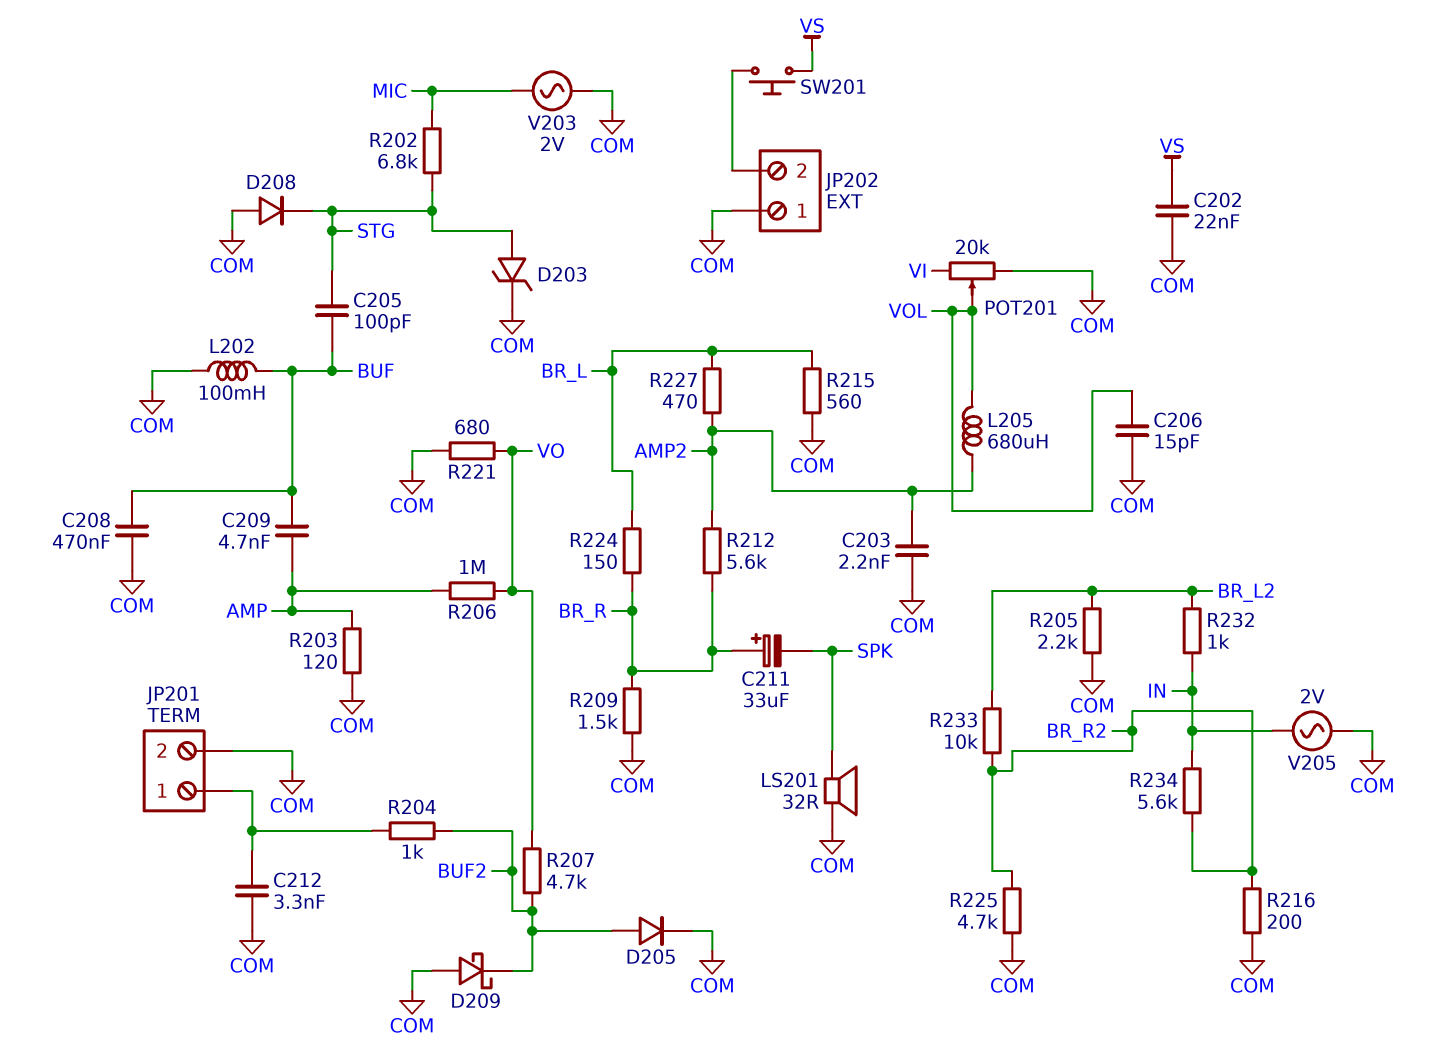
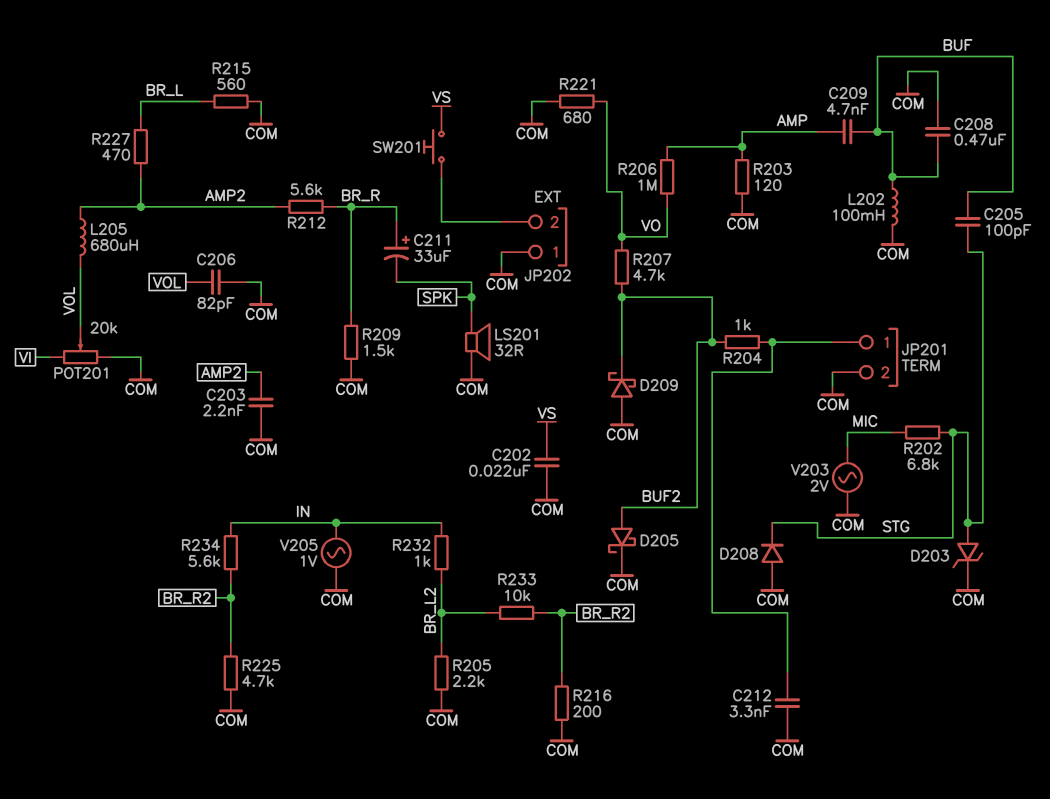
C206: 15pF (COM, VOL) -> 82pF (COM, VOL)
D205: diode (A BUF2, K COM) -> schottky (A BUF2, K COM)
R224: 150 (BR_L, BR_R) -> none
V205: AC 2V (COM, IN) -> AC 1V (COM, IN)

